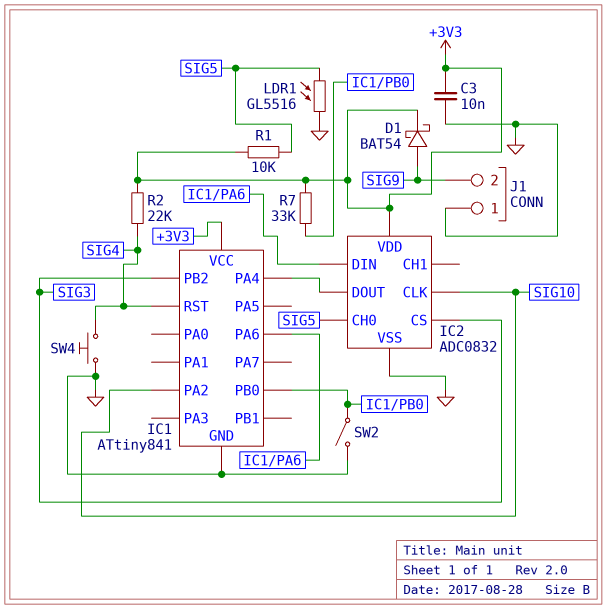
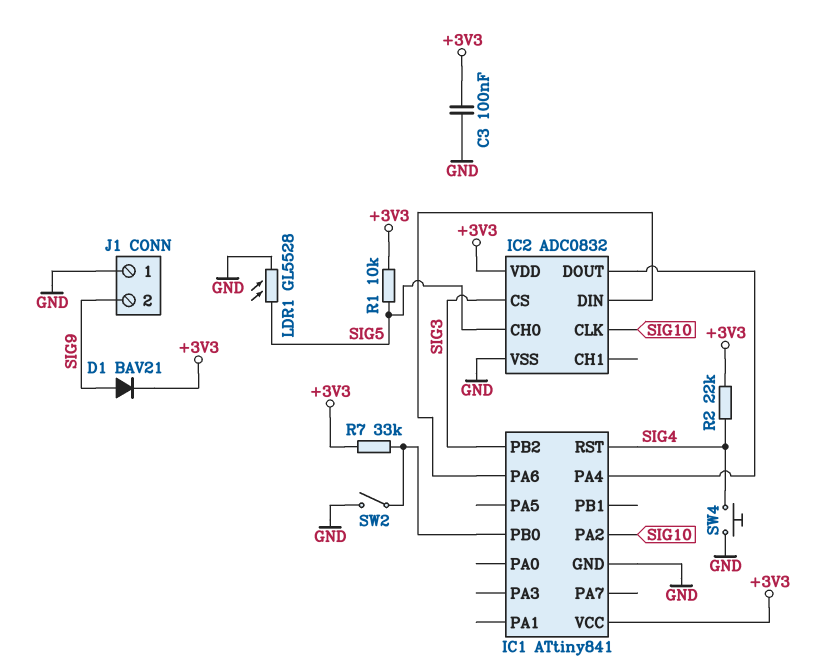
C3: 10nF (+3V3, GND) -> 100nF (+3V3, GND)
D1: schottky BAT54 (A SIG9, K +3V3) -> diode BAV21 (A SIG9, K +3V3)
LDR1: GL5516 (GND, SIG5) -> GL5528 (GND, SIG5)

